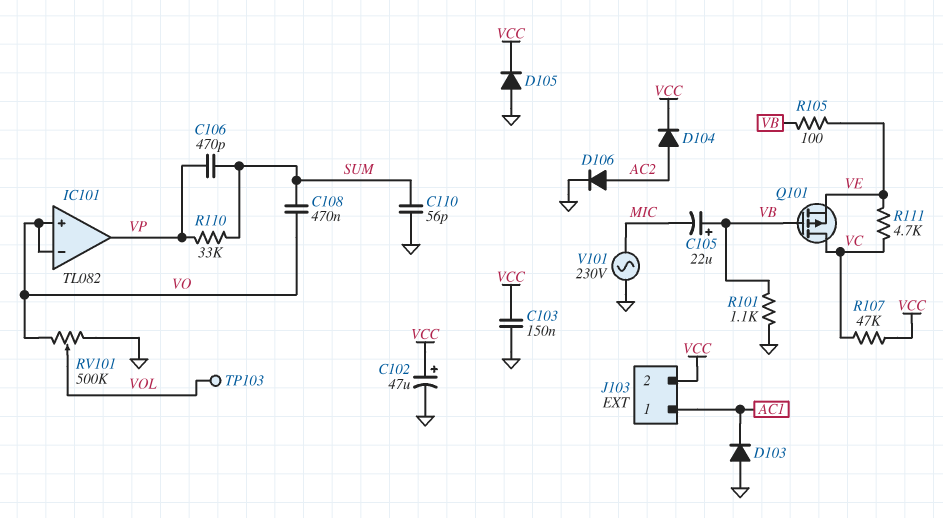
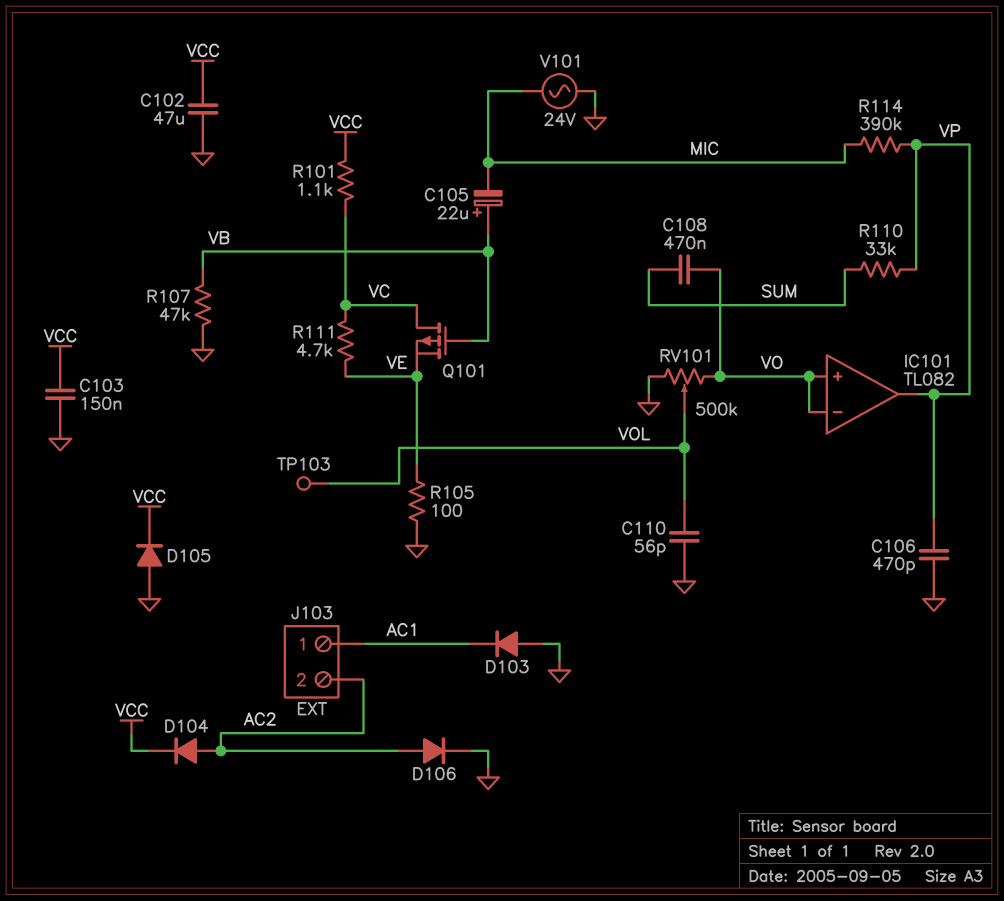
C102: 47uF (plus VCC, minus GND) -> 47uF (GND, VCC)
C106: 470pF (SUM, VP) -> 470pF (GND, VP)
C110: 56pF (GND, SUM) -> 56pF (GND, VOL)
J103 pin 2: VCC -> AC2
R101: 1.1k (GND, VB) -> 1.1k (VC, VCC)
R105: 100 (VB, VE) -> 100 (GND, VE)
R107: 47k (VC, VCC) -> 47k (GND, VB)
R114: none -> 390k (MIC, VP)
V101: AC 230V (GND, MIC) -> AC 24V (GND, MIC)

